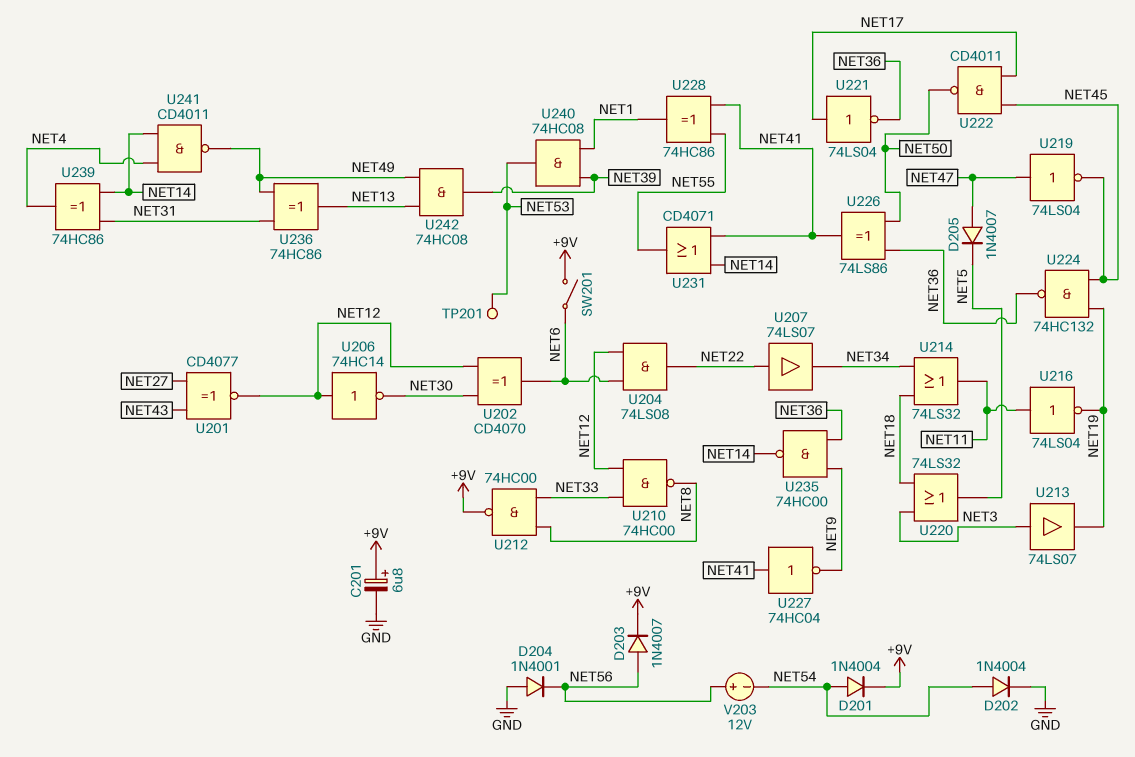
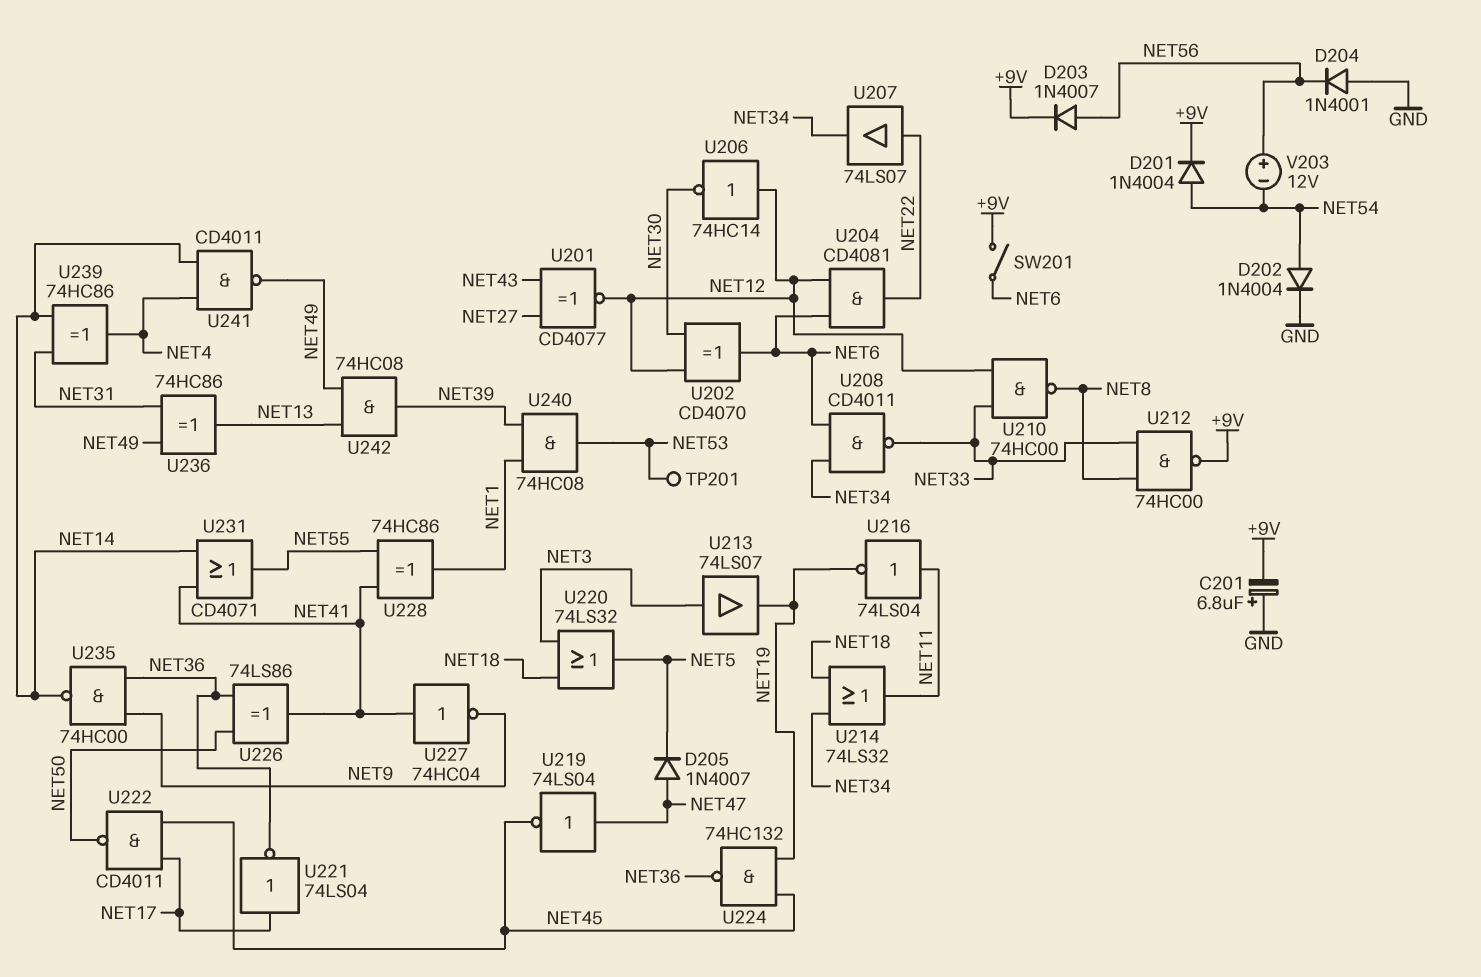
C201: 6.8uF (plus +9V, minus GND) -> 6.8uF (plus GND, minus +9V)
U204: AND 74LS08 (in NET6, in NET12, out NET22) -> AND CD4081 (in NET6, in NET12, out NET22)
U208: none -> NAND CD4011 (in NET6, in NET34, out NET33)

